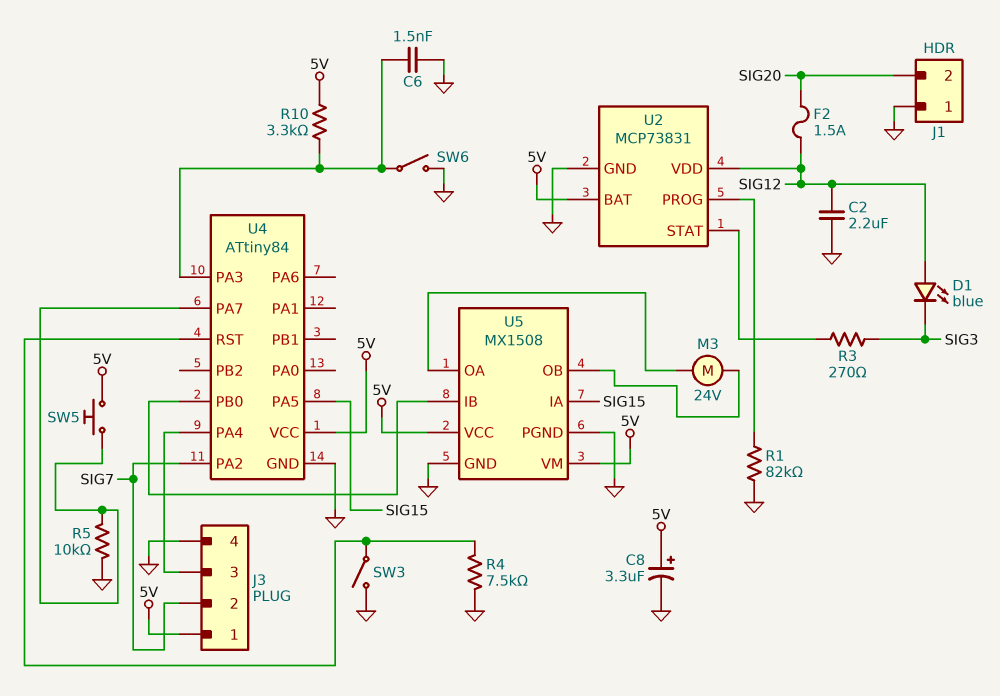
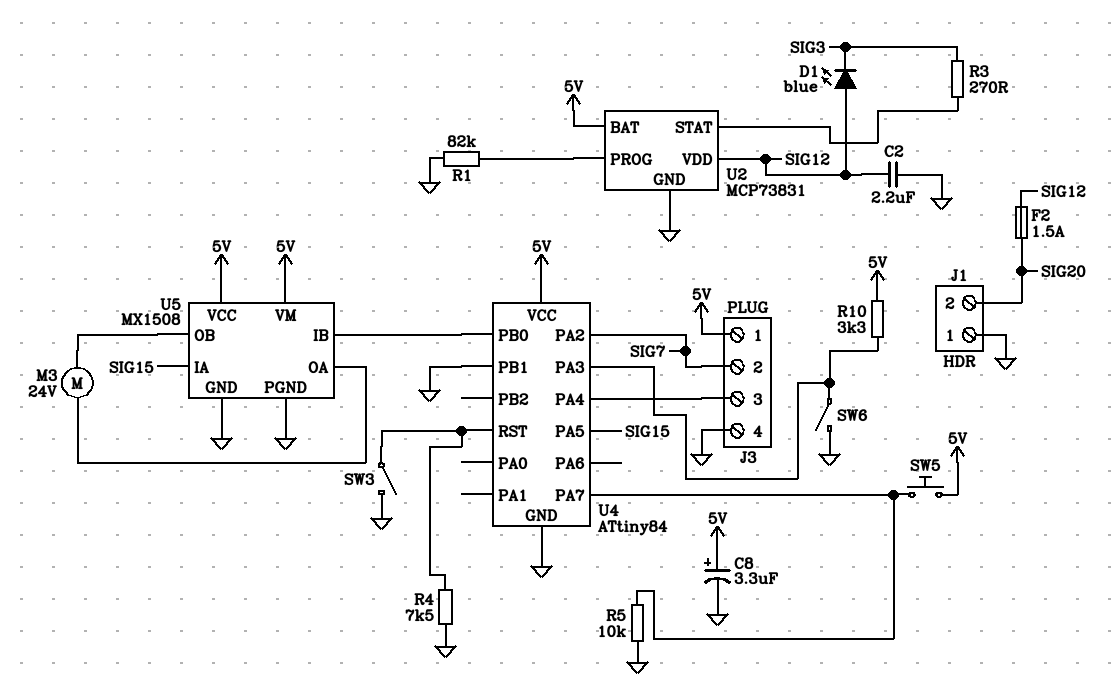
C6: 1.5nF (GND, U4/PA3) -> none
U4 pin PB1: none -> GND

